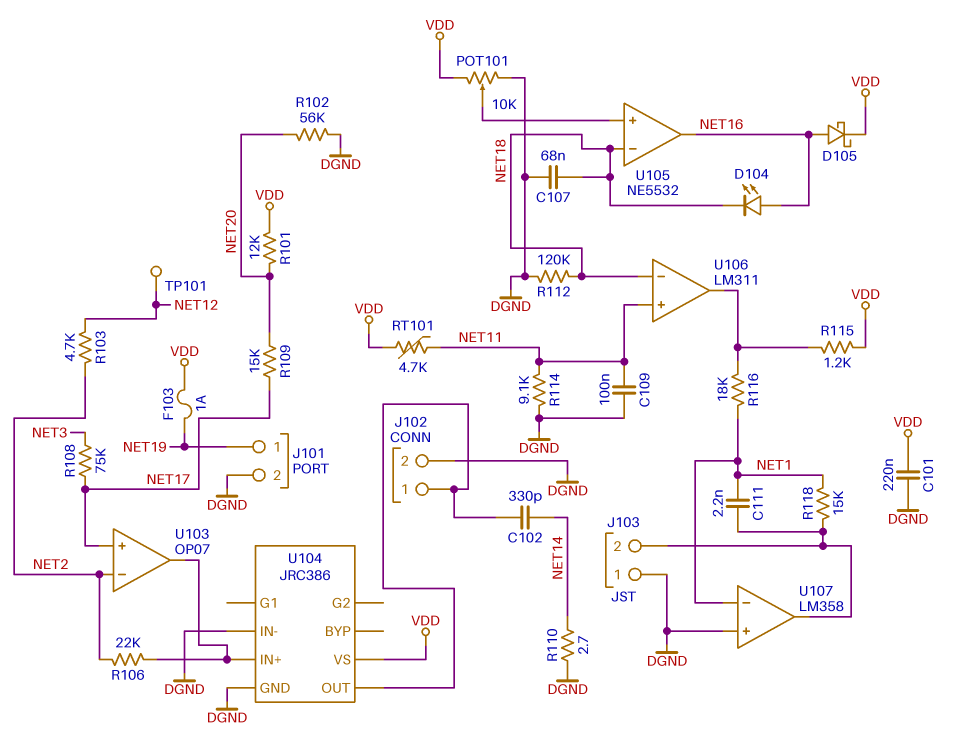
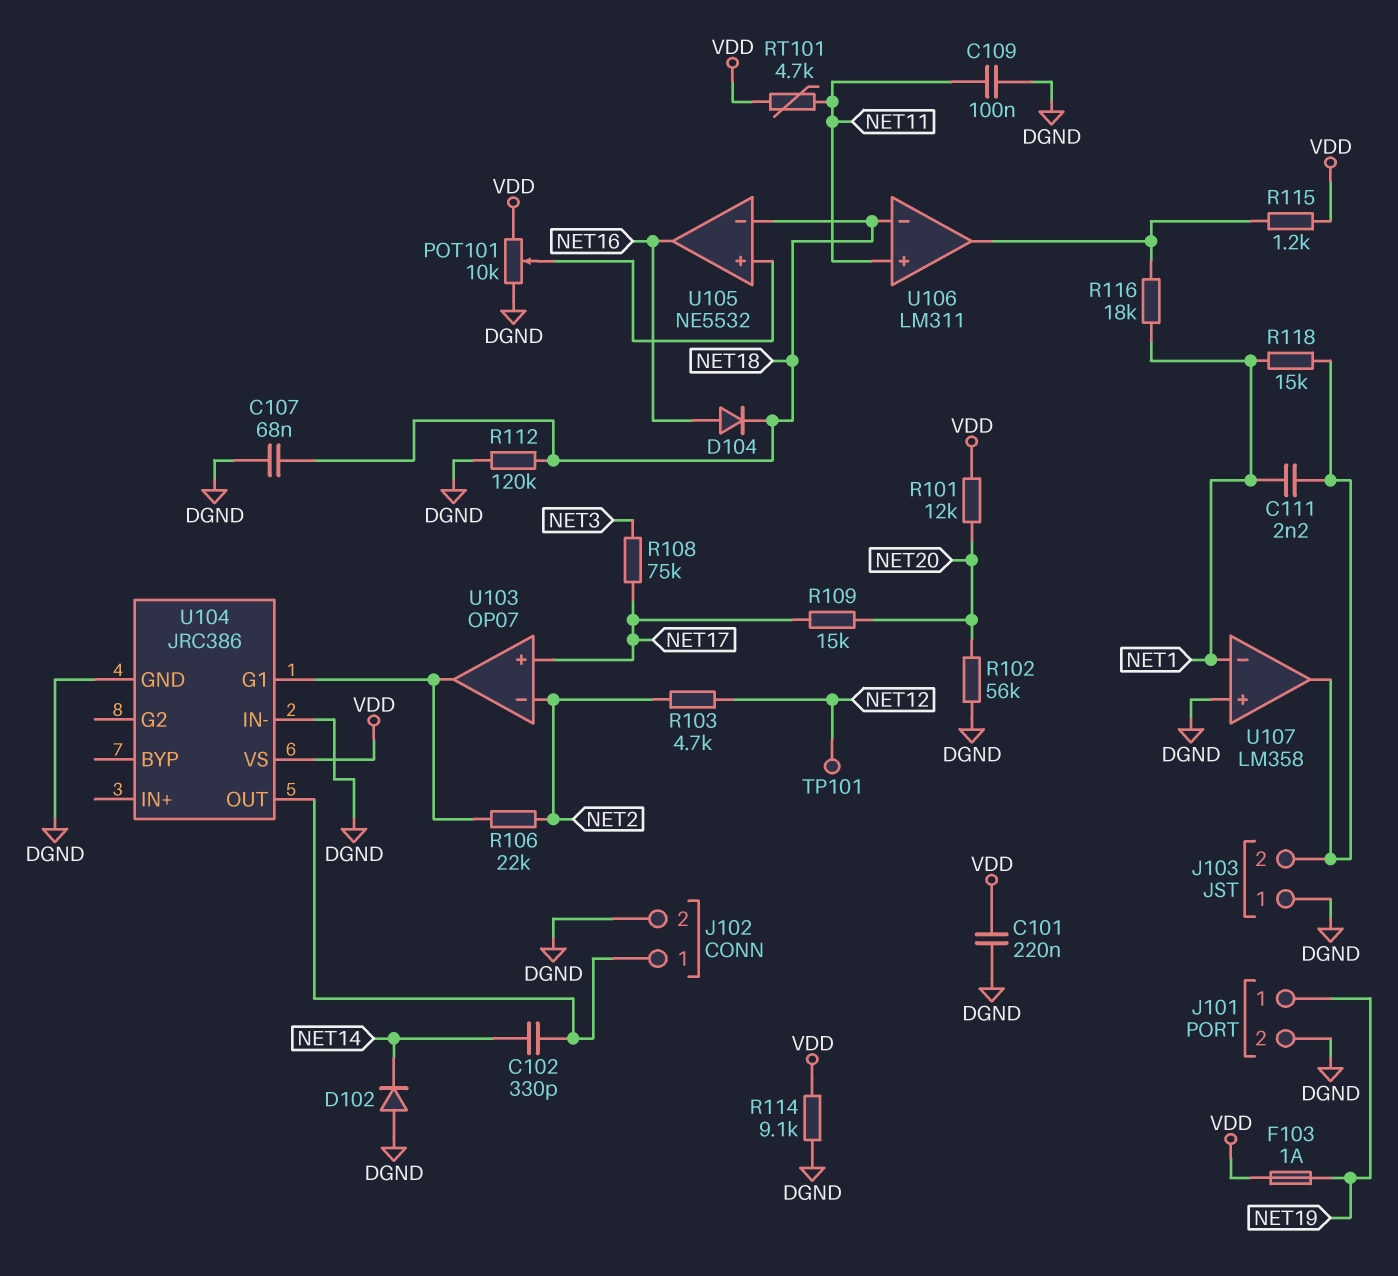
D102: none -> diode (A DGND, K NET14)
D104: LED (A NET16, K NET18) -> diode (A NET16, K NET18)
D105: schottky (A NET16, K VDD) -> none
R110: 2.7 (DGND, NET14) -> none
R114: 9.1k (DGND, NET11) -> 9.1k (DGND, VDD)
U104 pin G1: none -> U103/out
U104 pin IN+: U103/out -> none

